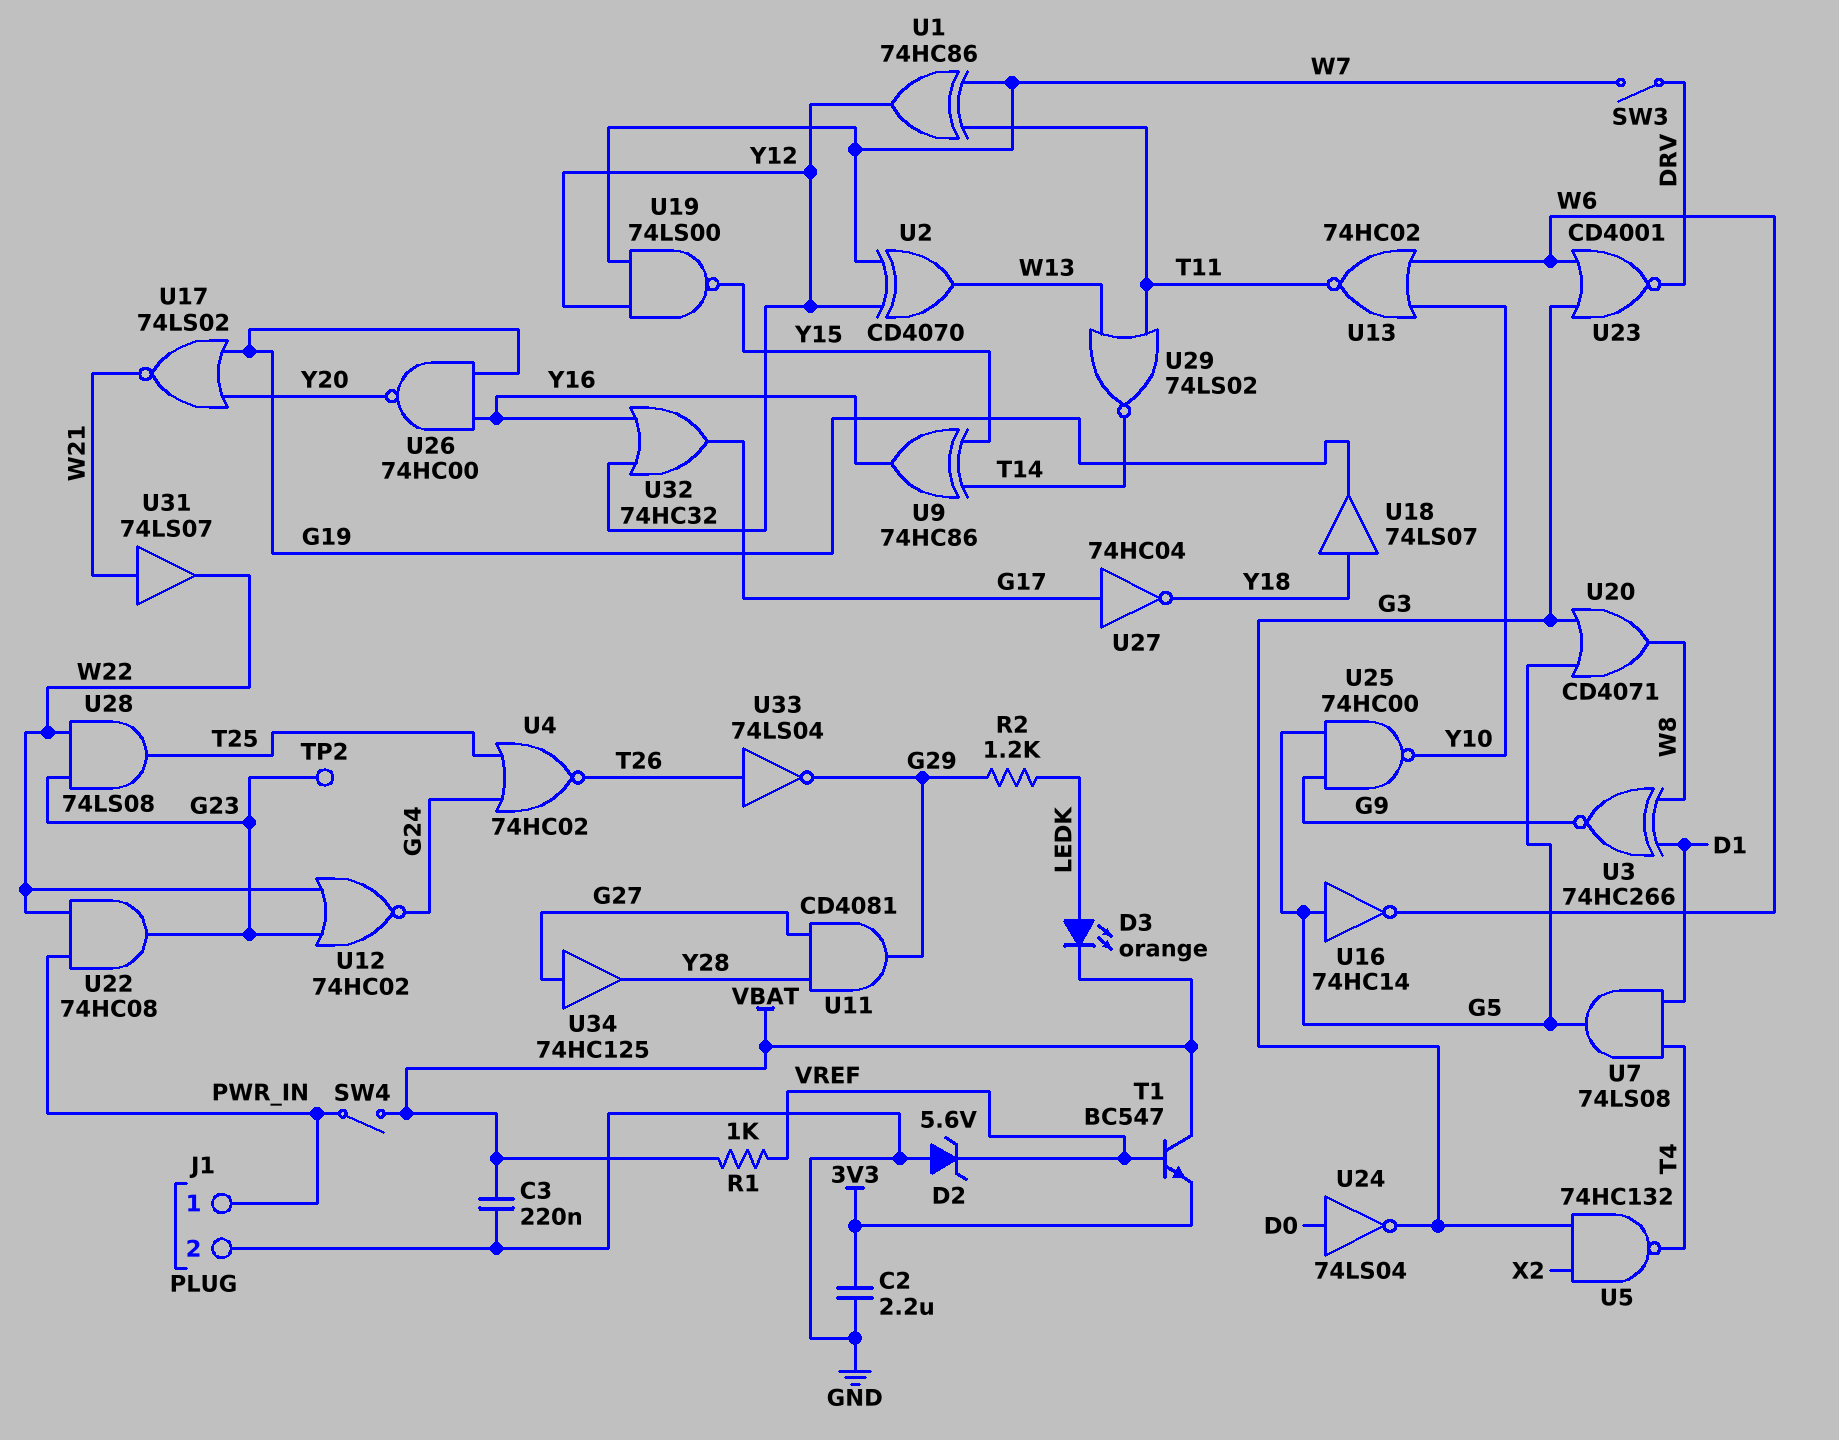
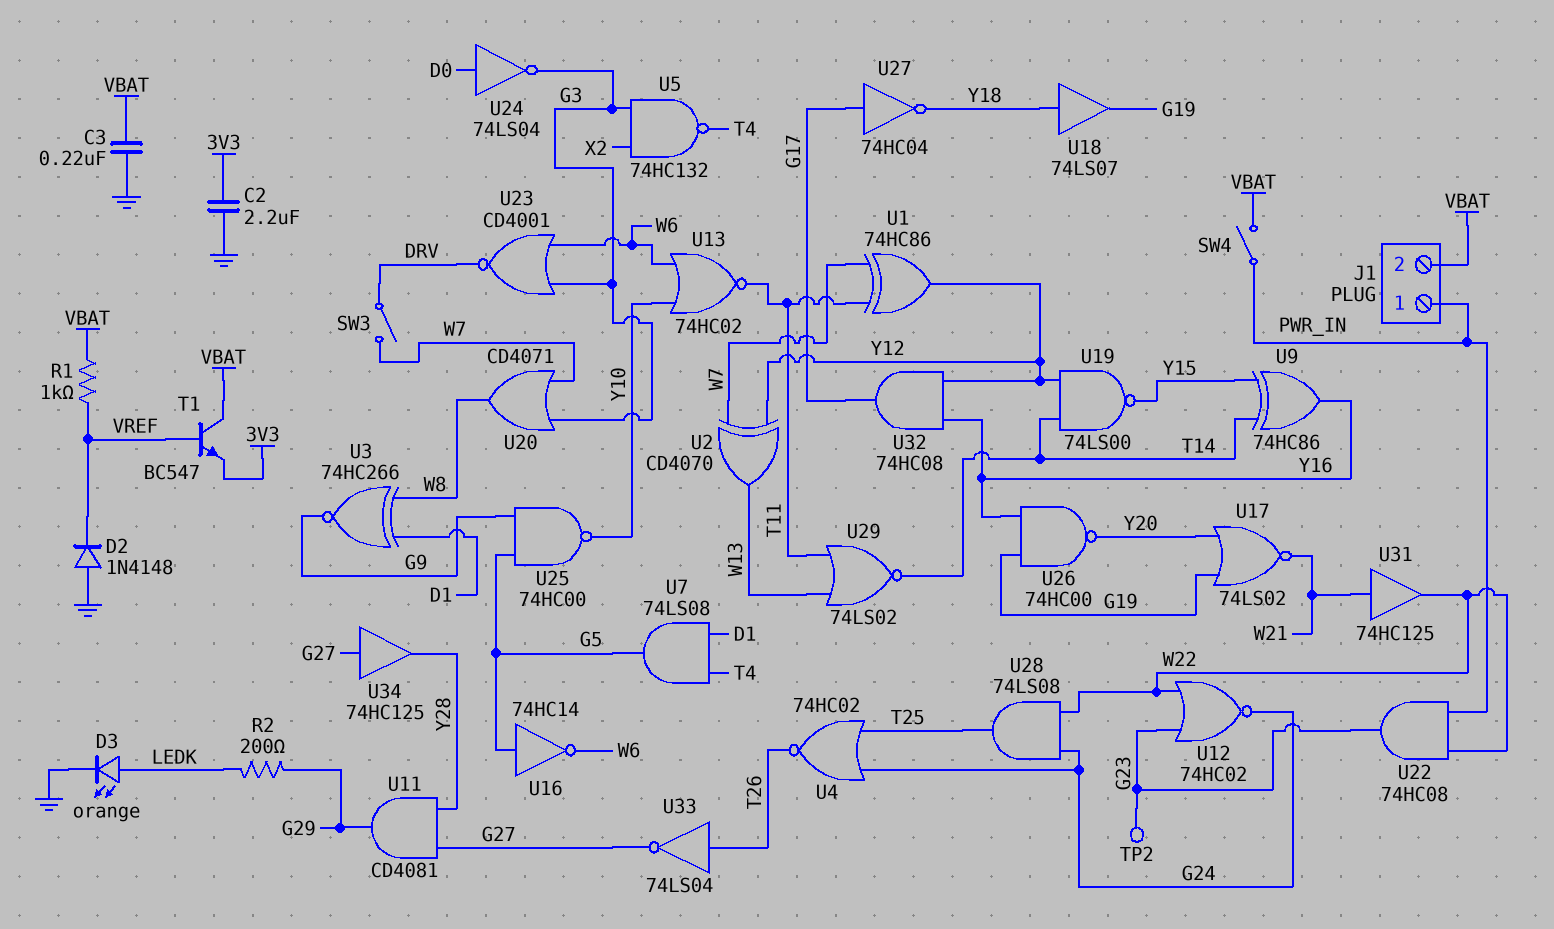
D2: zener 5.6V (A GND, K VREF) -> diode 1N4148 (A GND, K VREF)
D3: LED orange (A LEDK, K VBAT) -> LED orange (A LEDK, K GND)
J1 pin 2: GND -> VBAT
R2: 1.2k (G29, LEDK) -> 200 (G29, LEDK)
U19: NAND 74LS00 (in W7, in Y12, out Y15) -> NAND 74LS00 (in T14, in Y12, out Y15)
U20: OR CD4071 (in G3, in G5, out W8) -> OR CD4071 (in G3, in W7, out W8)
U28: AND 74LS08 (in G23, in W22, out T25) -> AND 74LS08 (in G24, in W22, out T25)
U31: buffer 74LS07 (in W21, out W22) -> buffer 74HC125 (in W21, out W22)
U32: OR 74HC32 (in Y12, in Y16, out G17) -> AND 74HC08 (in Y12, in Y16, out G17)
U33: NOT 74LS04 (in T26, out G29) -> NOT 74LS04 (in T26, out G27)

